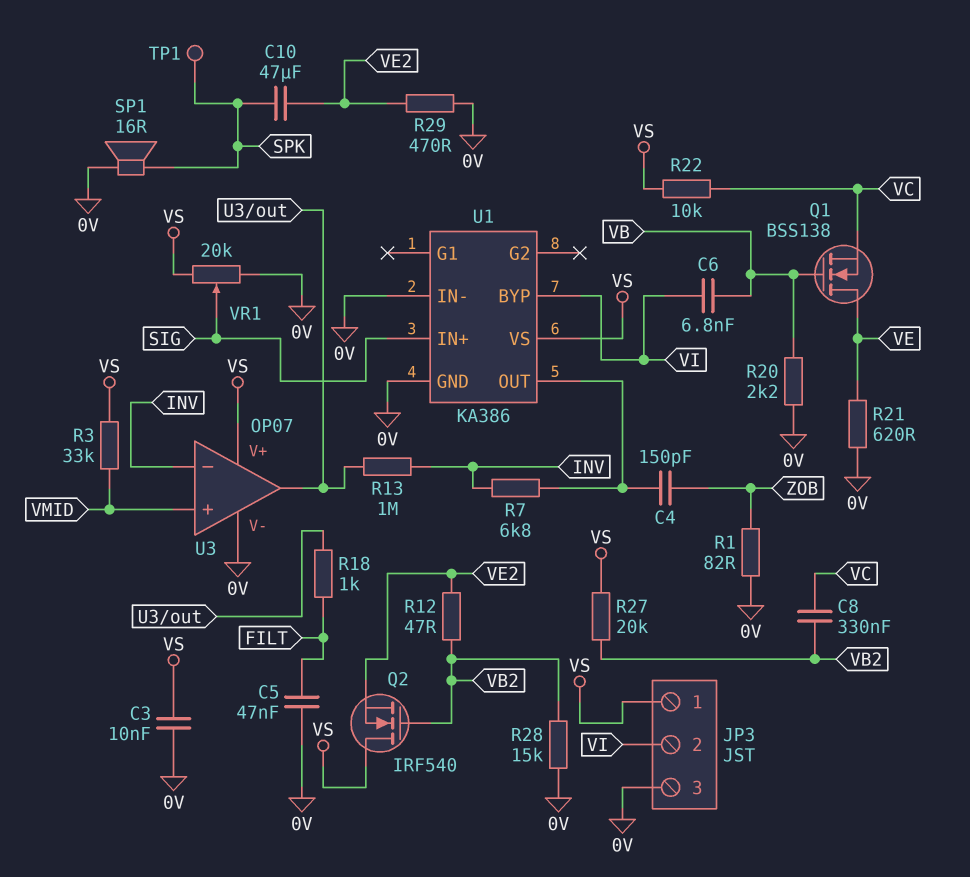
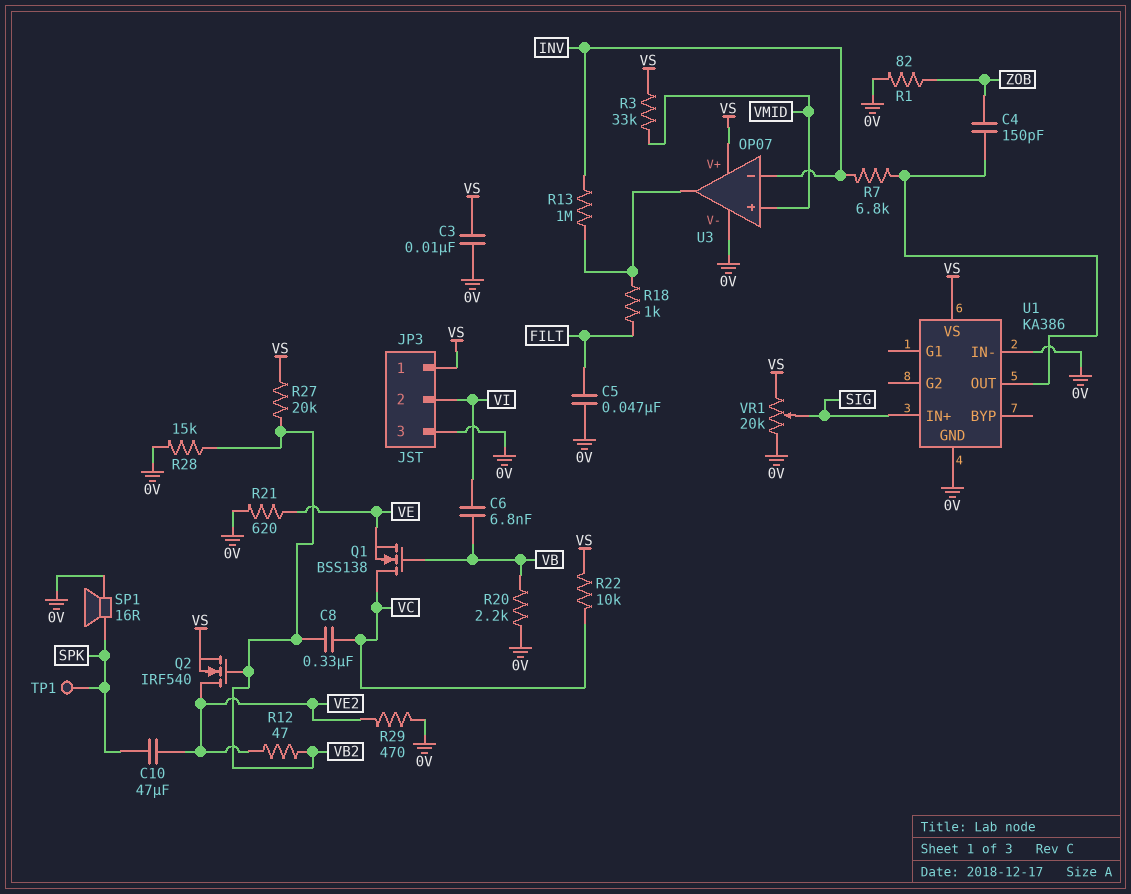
Q1: NMOS BSS138 (G VB, D VE, S VC) -> NMOS BSS138 (G VB, D VC, S VE)
Q2: NMOS IRF540 (G VB2, D VS, S VE2) -> NMOS IRF540 (G VB2, D VE2, S VS)
U1 pin BYP: VI -> none

